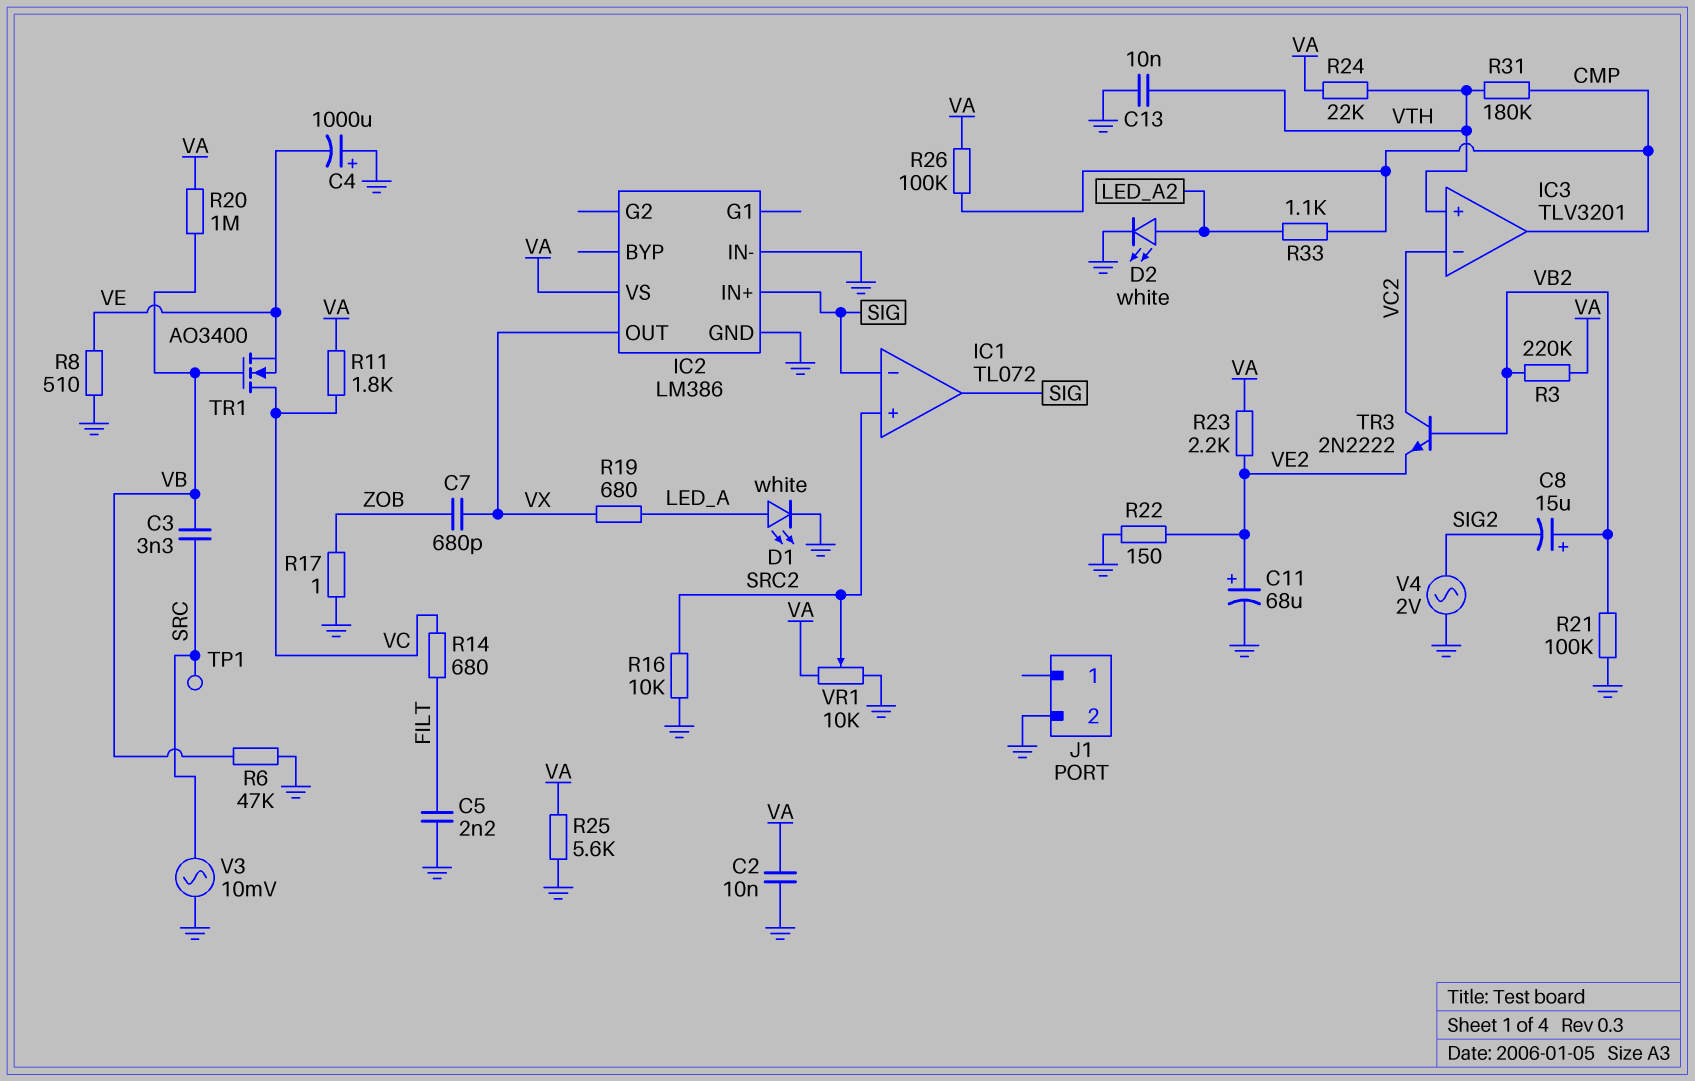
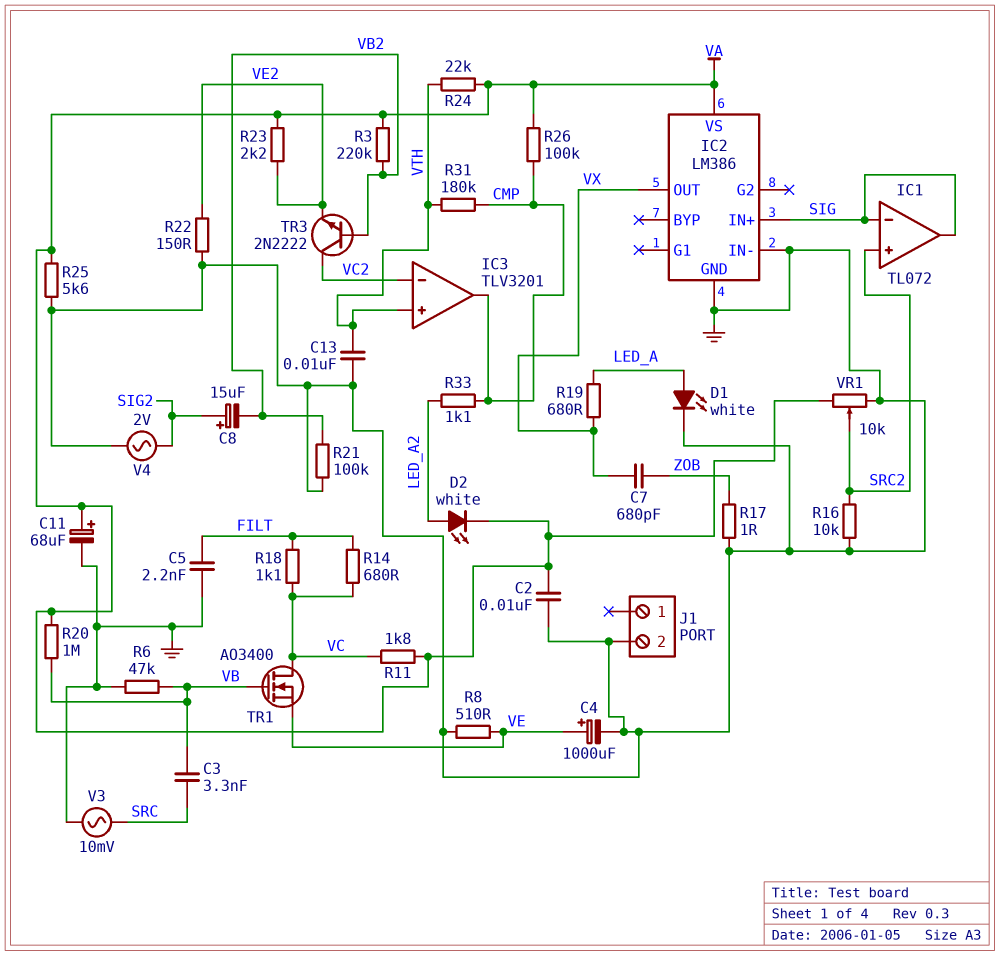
C4: 1000uF (plus GND, minus VE) -> 1000uF (plus VE, minus GND)
C8: 15uF (plus VB2, minus SIG2) -> 15uF (plus SIG2, minus VB2)
C11: 68uF (plus VE2, minus GND) -> 68uF (plus VA, minus GND)
D2: LED white (A LED_A2, K GND) -> LED white (A LED_A2, K VA)
R18: none -> 1.1k (FILT, VC)
TP1: test point (SRC) -> none

